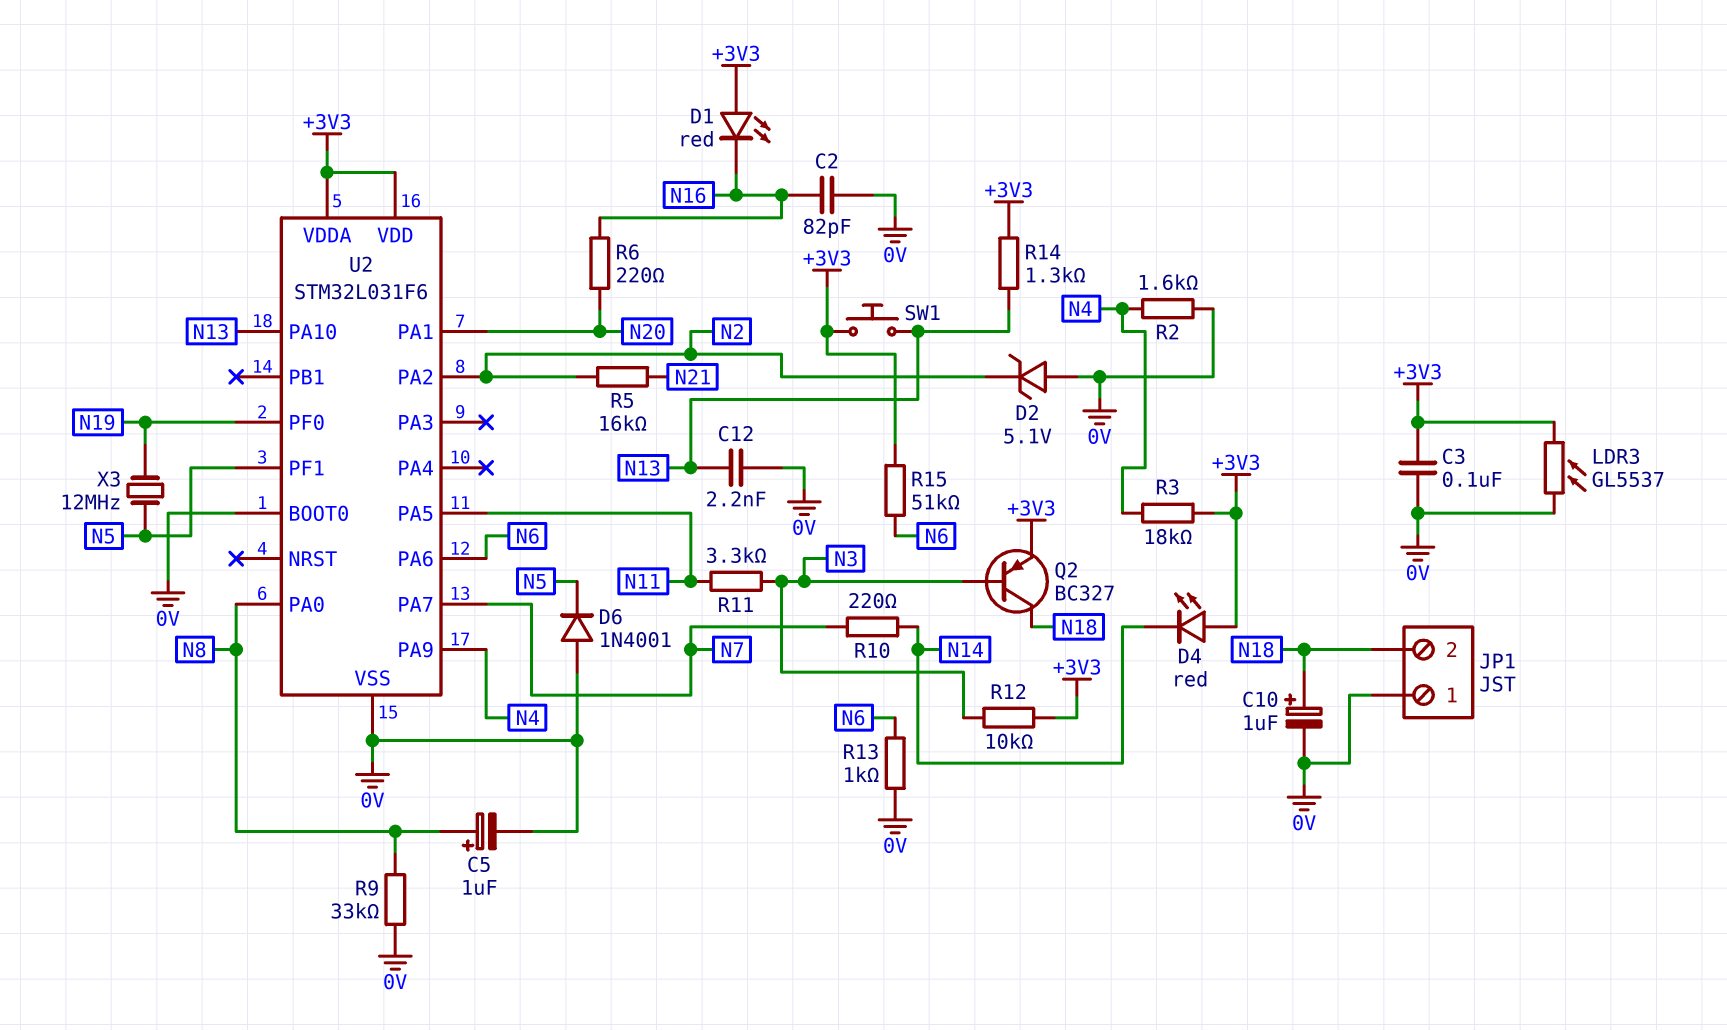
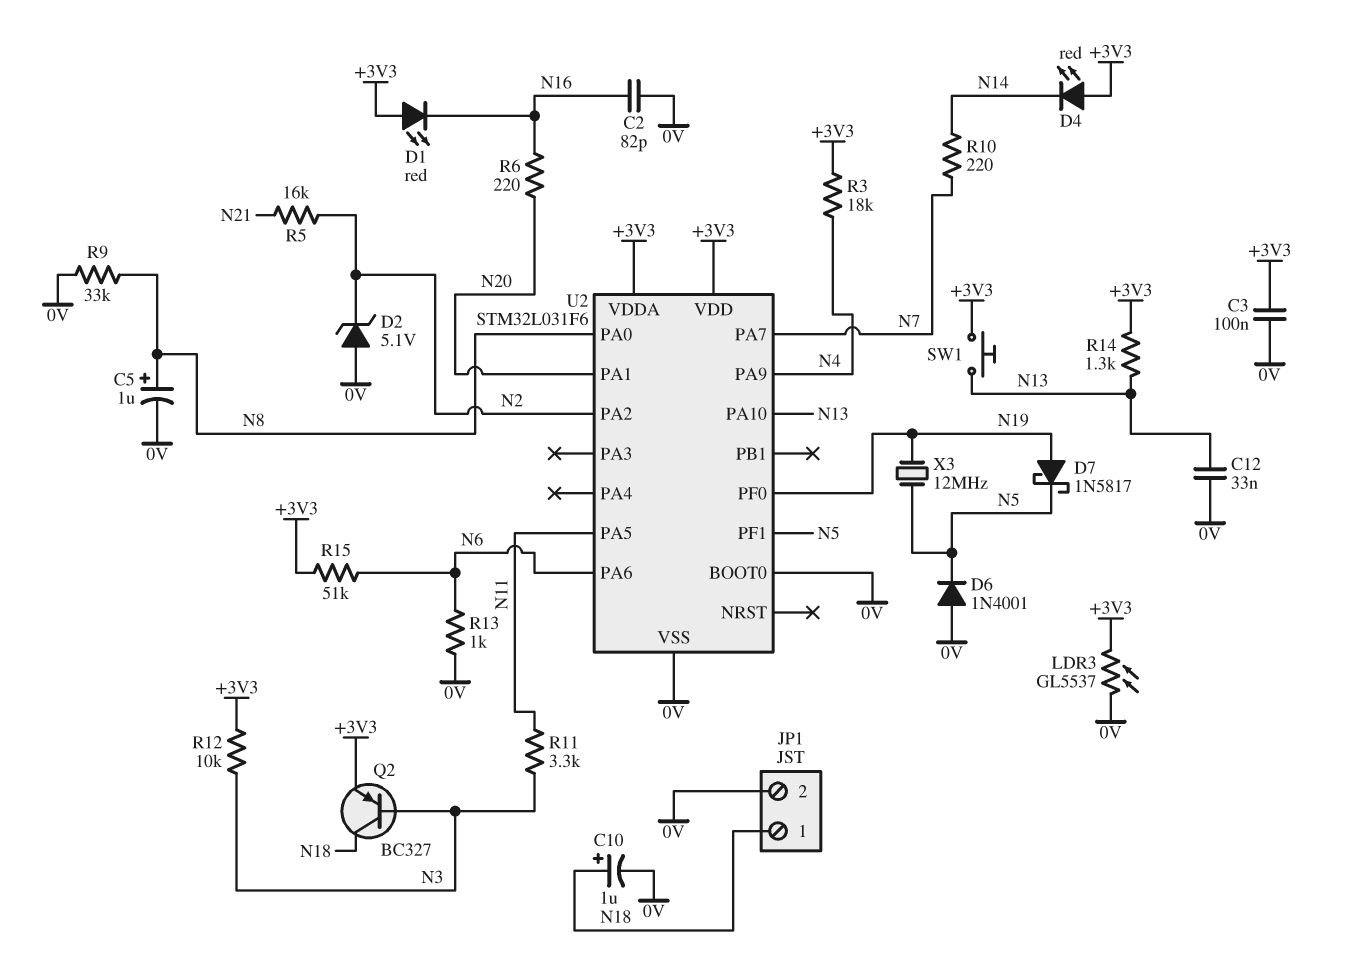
C12: 2.2nF (0V, N13) -> 33nF (0V, N13)
D7: none -> schottky 1N5817 (A N19, K N5)
JP1 pin 1: 0V -> N18
JP1 pin 2: N18 -> 0V
R2: 1.6k (0V, N4) -> none

